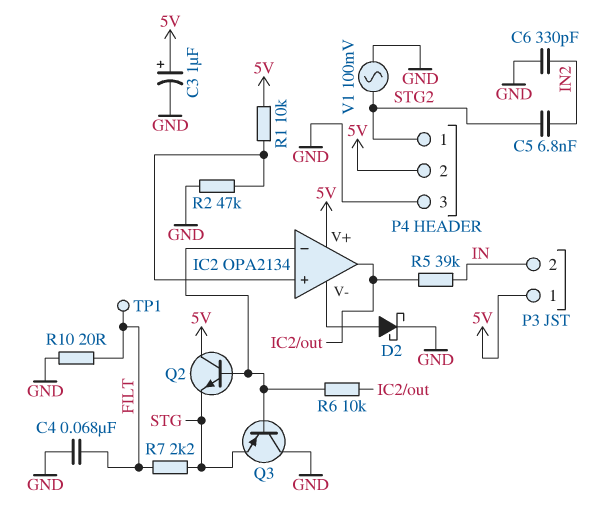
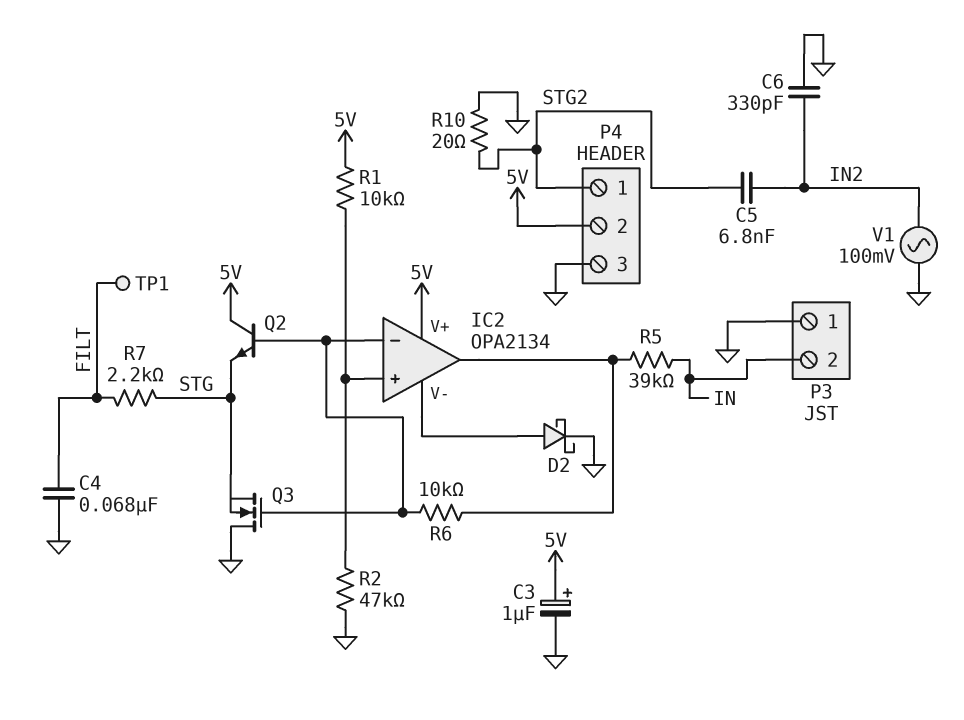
P3 pin 1: 5V -> GND
Q3: PNP (B IC2/in-, C GND, E STG) -> NMOS (G IC2/in-, D GND, S STG)
R10: 20 (FILT, GND) -> 20 (GND, STG2)
V1: AC 100mV (GND, STG2) -> AC 100mV (GND, IN2)

